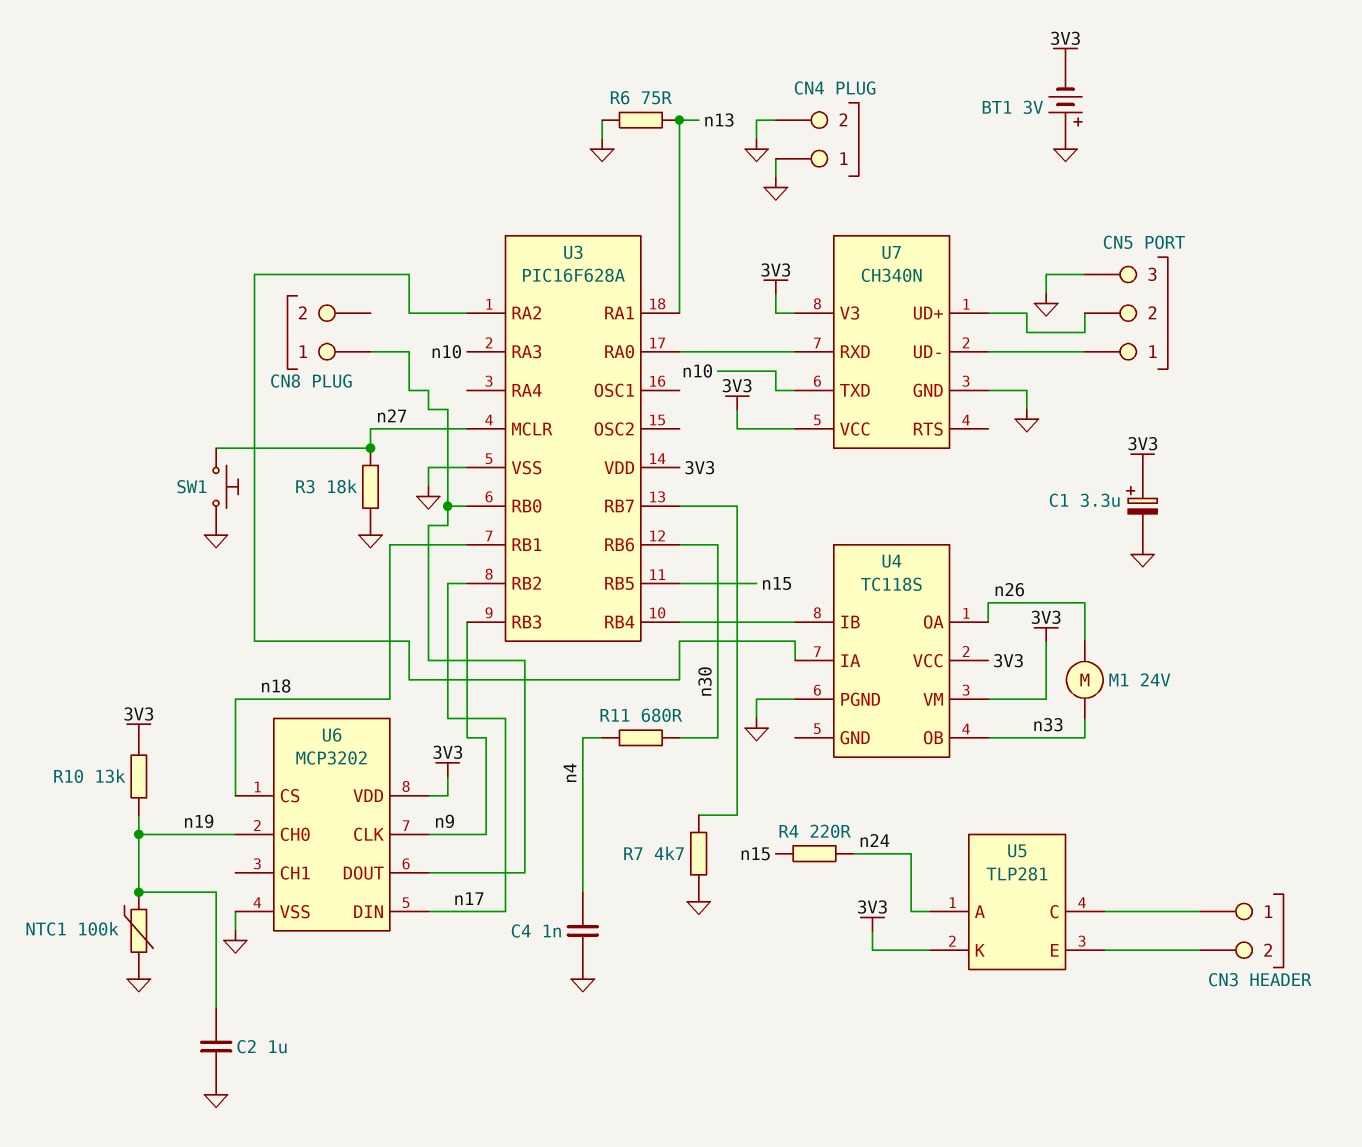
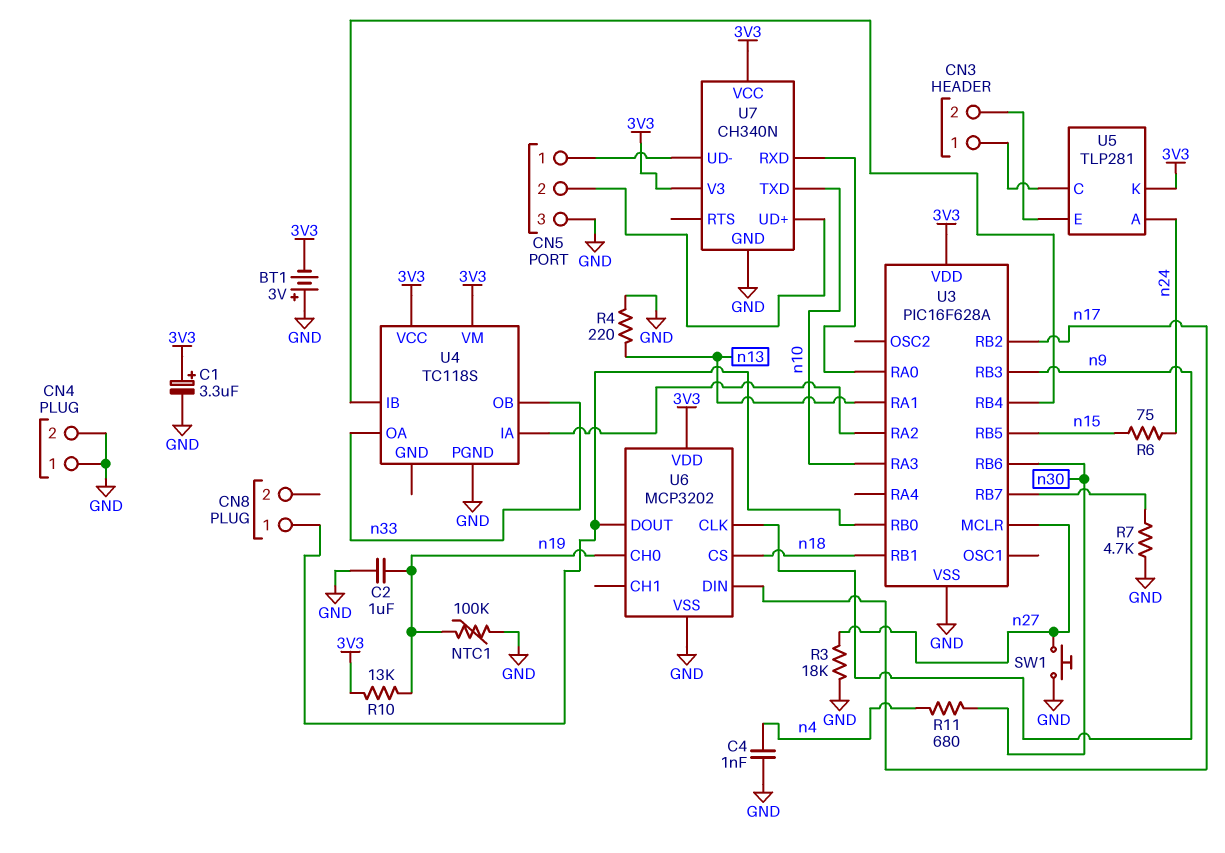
M1: motor 24V (n26, n33) -> none
R4: 220 (n15, n24) -> 220 (GND, n13)
R6: 75 (GND, n13) -> 75 (n15, n24)
U4 pin OA: n26 -> n33

